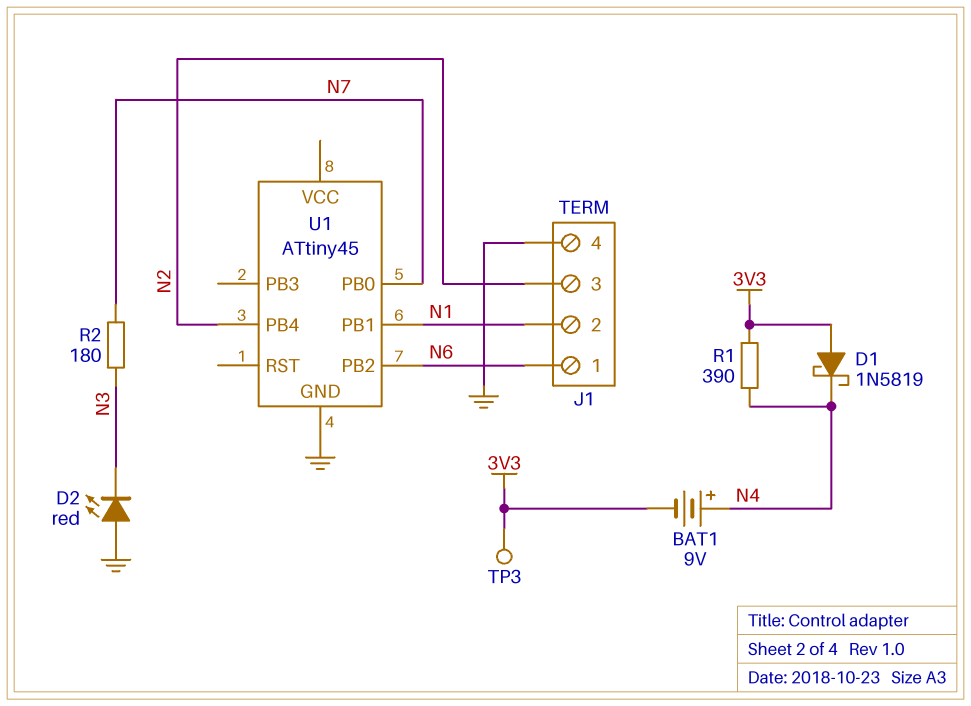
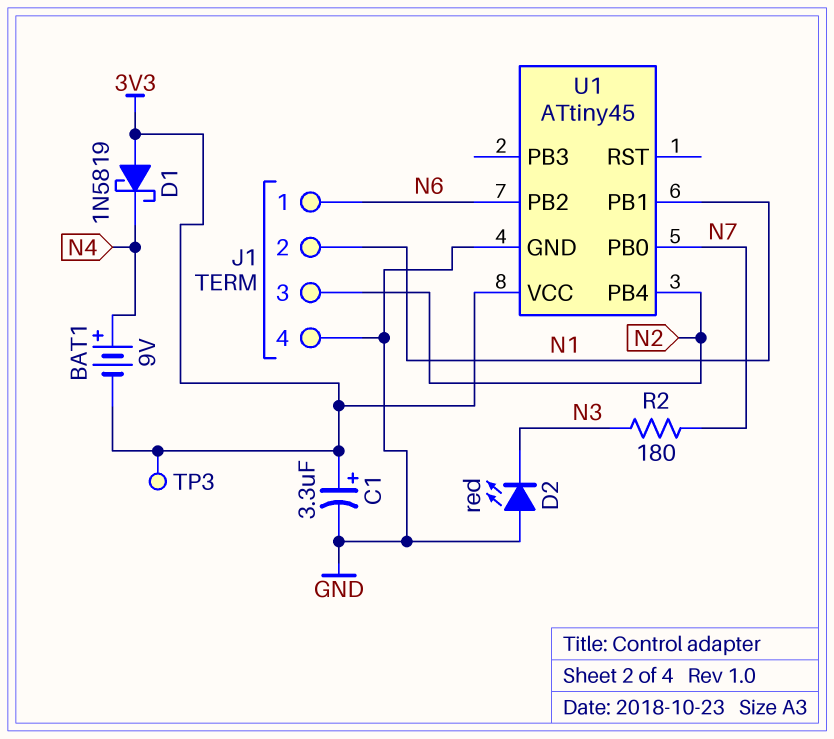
C1: none -> 3.3uF (plus 3V3, minus GND)
R1: 390 (3V3, N4) -> none
U1 pin VCC: none -> 3V3

